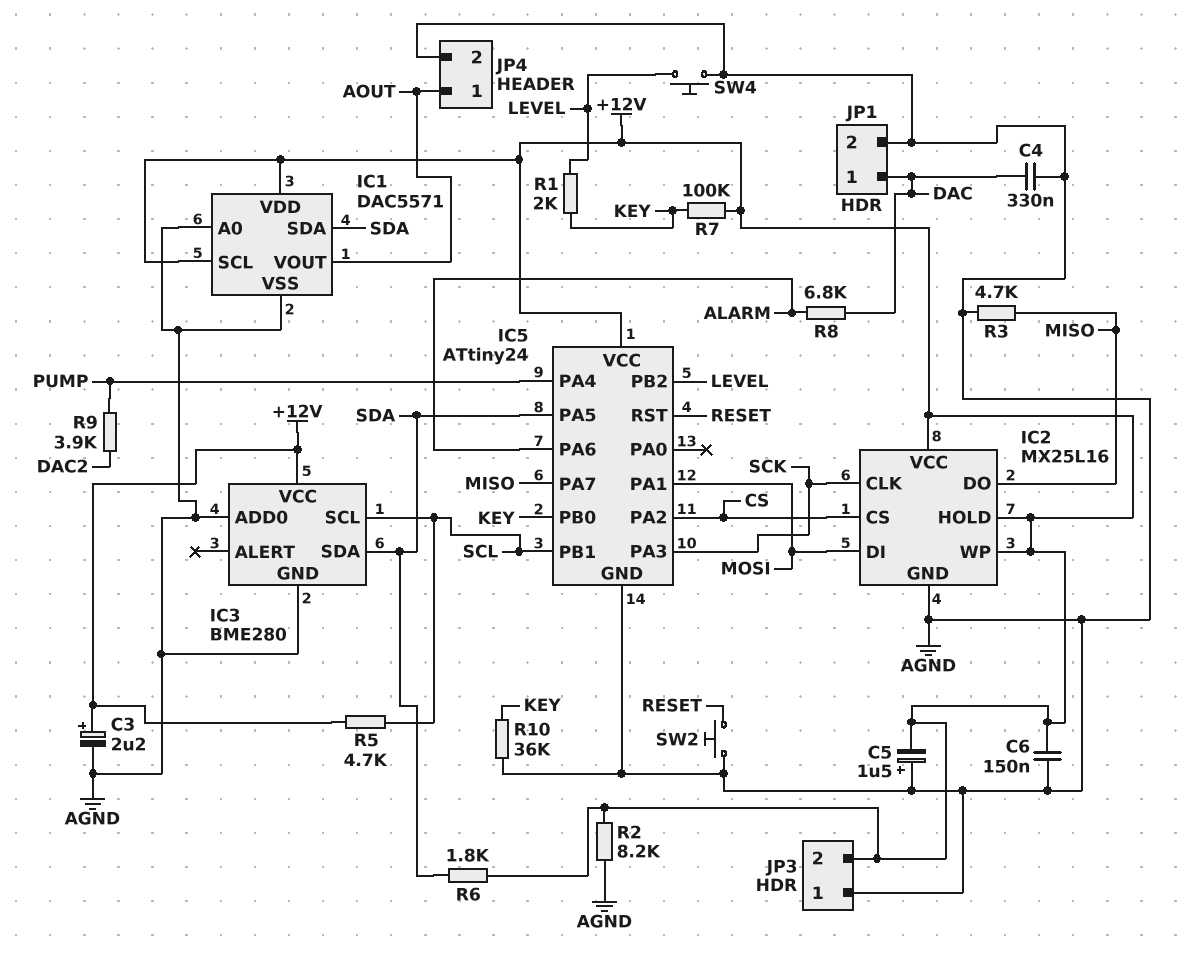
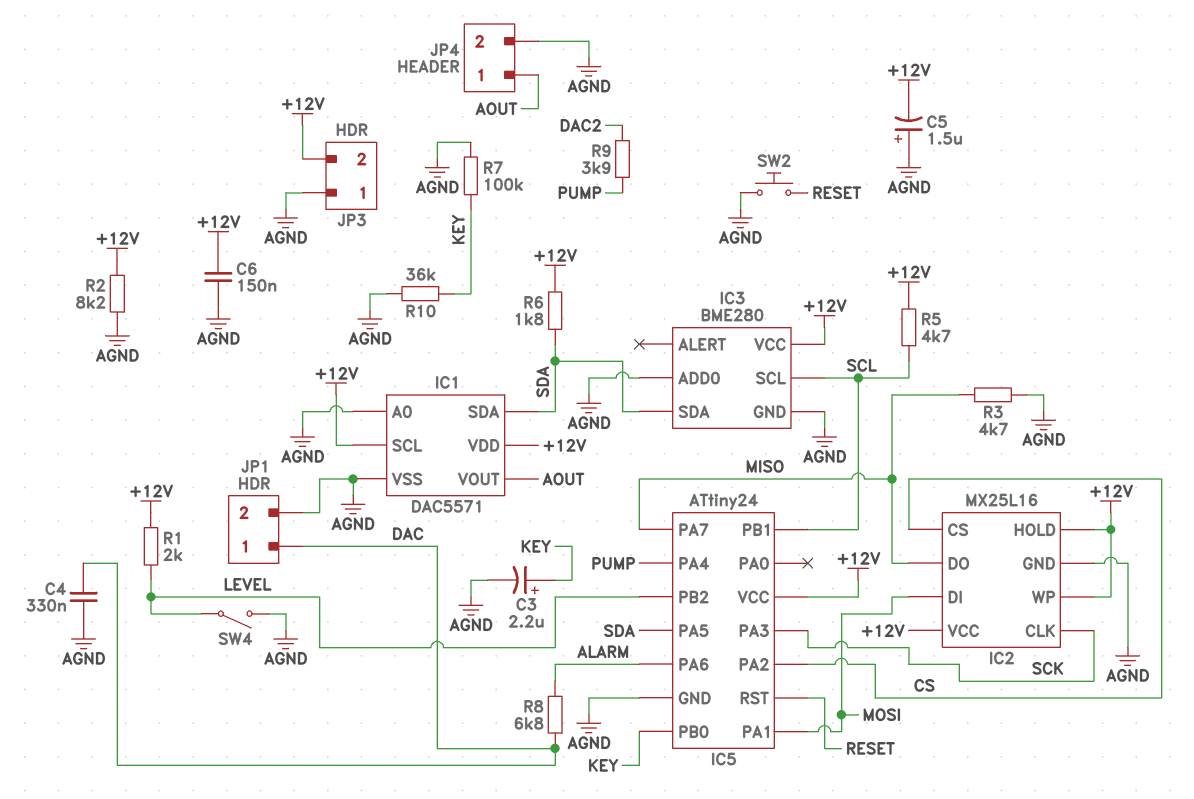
C3: 2.2uF (plus +12V, minus AGND) -> 2.2uF (plus KEY, minus AGND)
R1: 2k (KEY, LEVEL) -> 2k (+12V, LEVEL)
R7: 100k (+12V, KEY) -> 100k (AGND, KEY)
SW4: button (AGND, LEVEL) -> switch (AGND, LEVEL)

